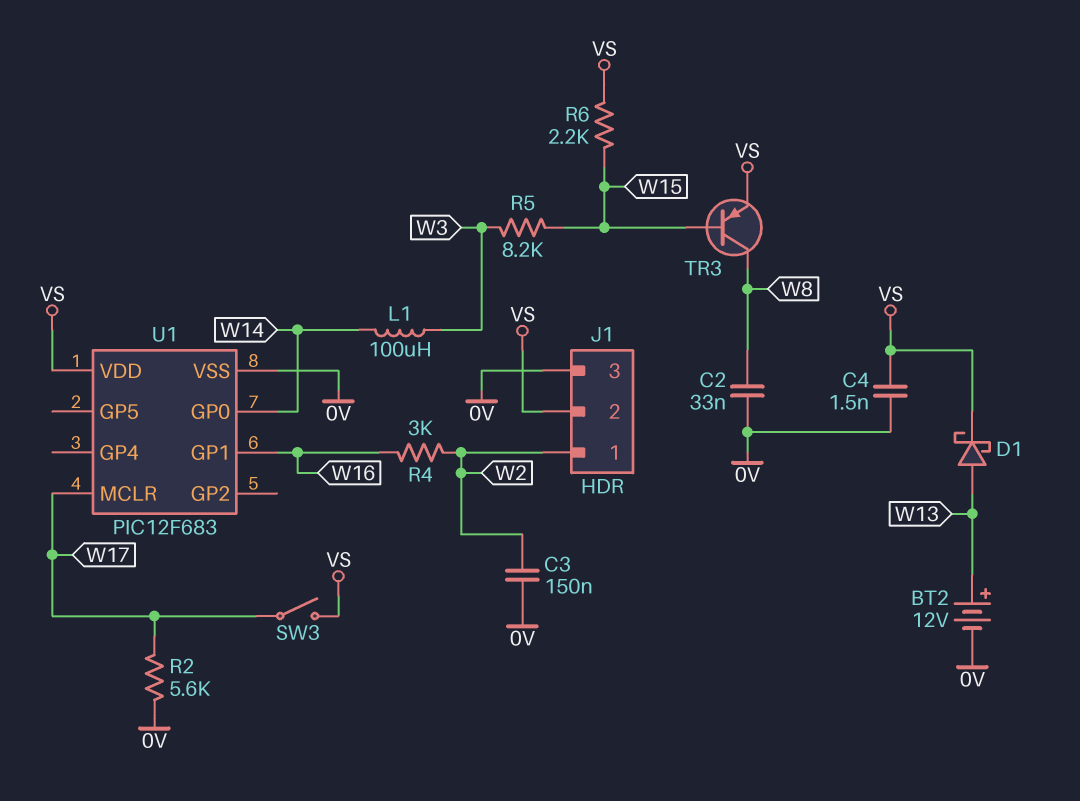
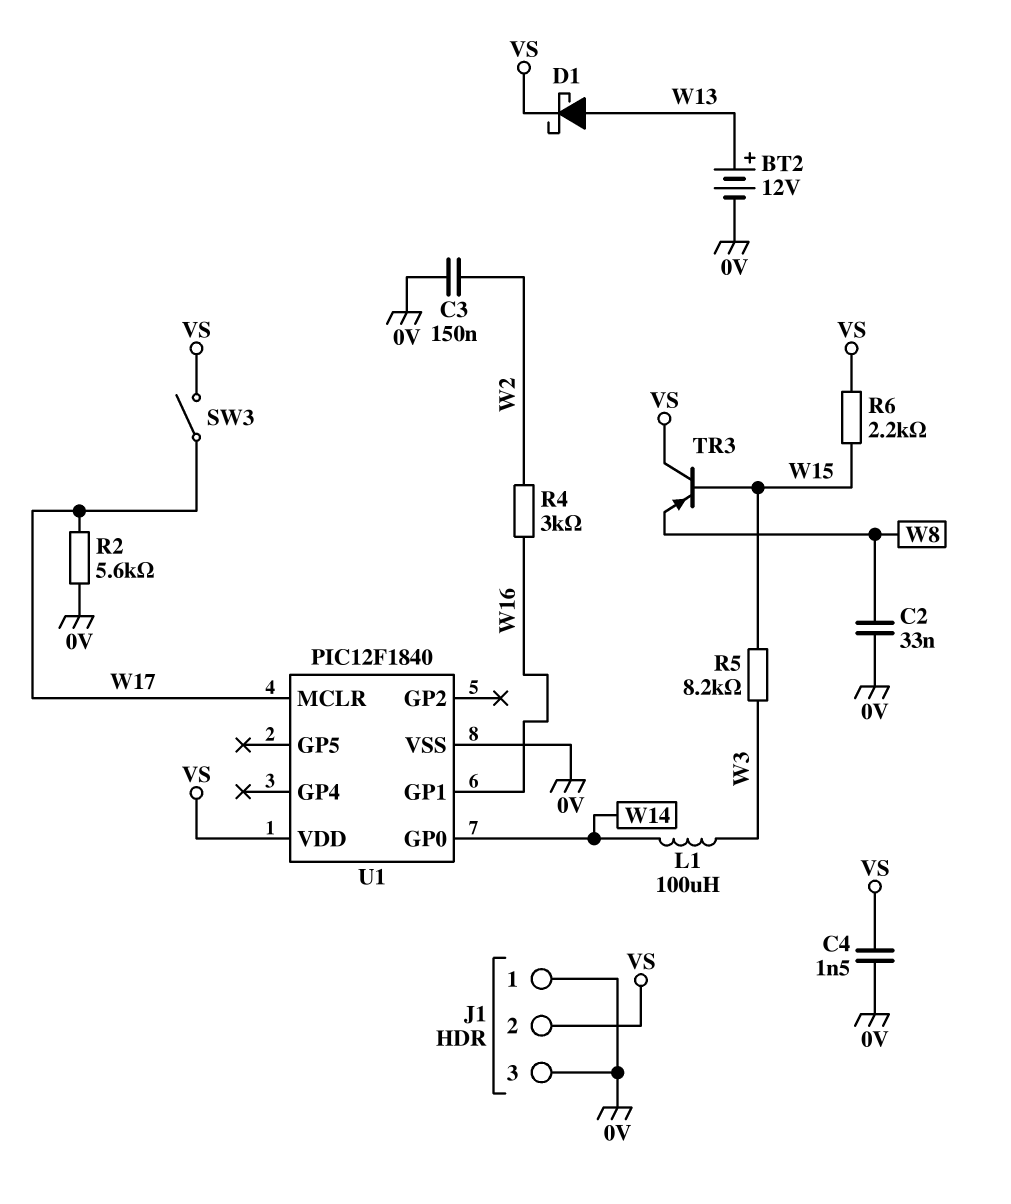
J1 pin 1: W2 -> 0V
TR3: PNP (B W15, C W8, E VS) -> PNP (B W15, C VS, E W8)
U1: PIC12F683 -> PIC12F1840

